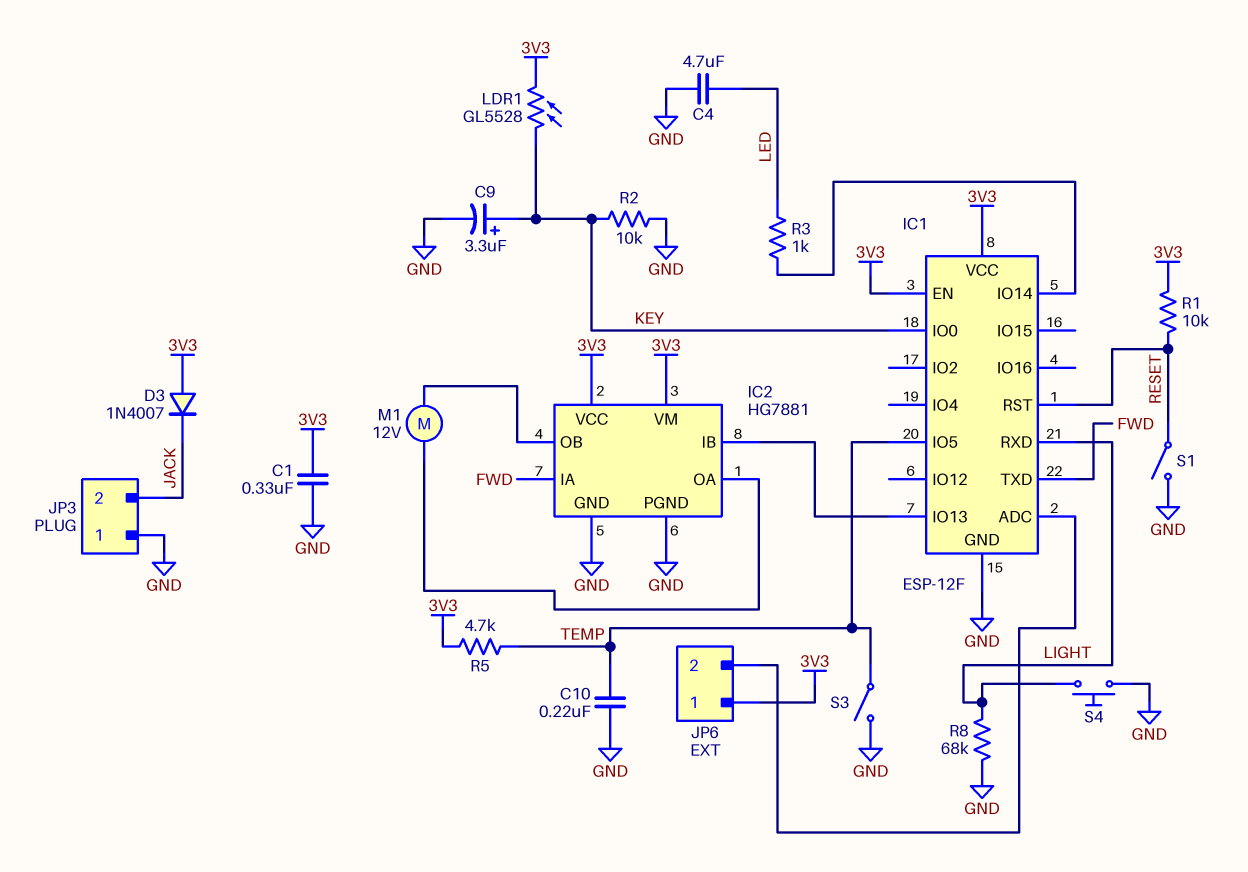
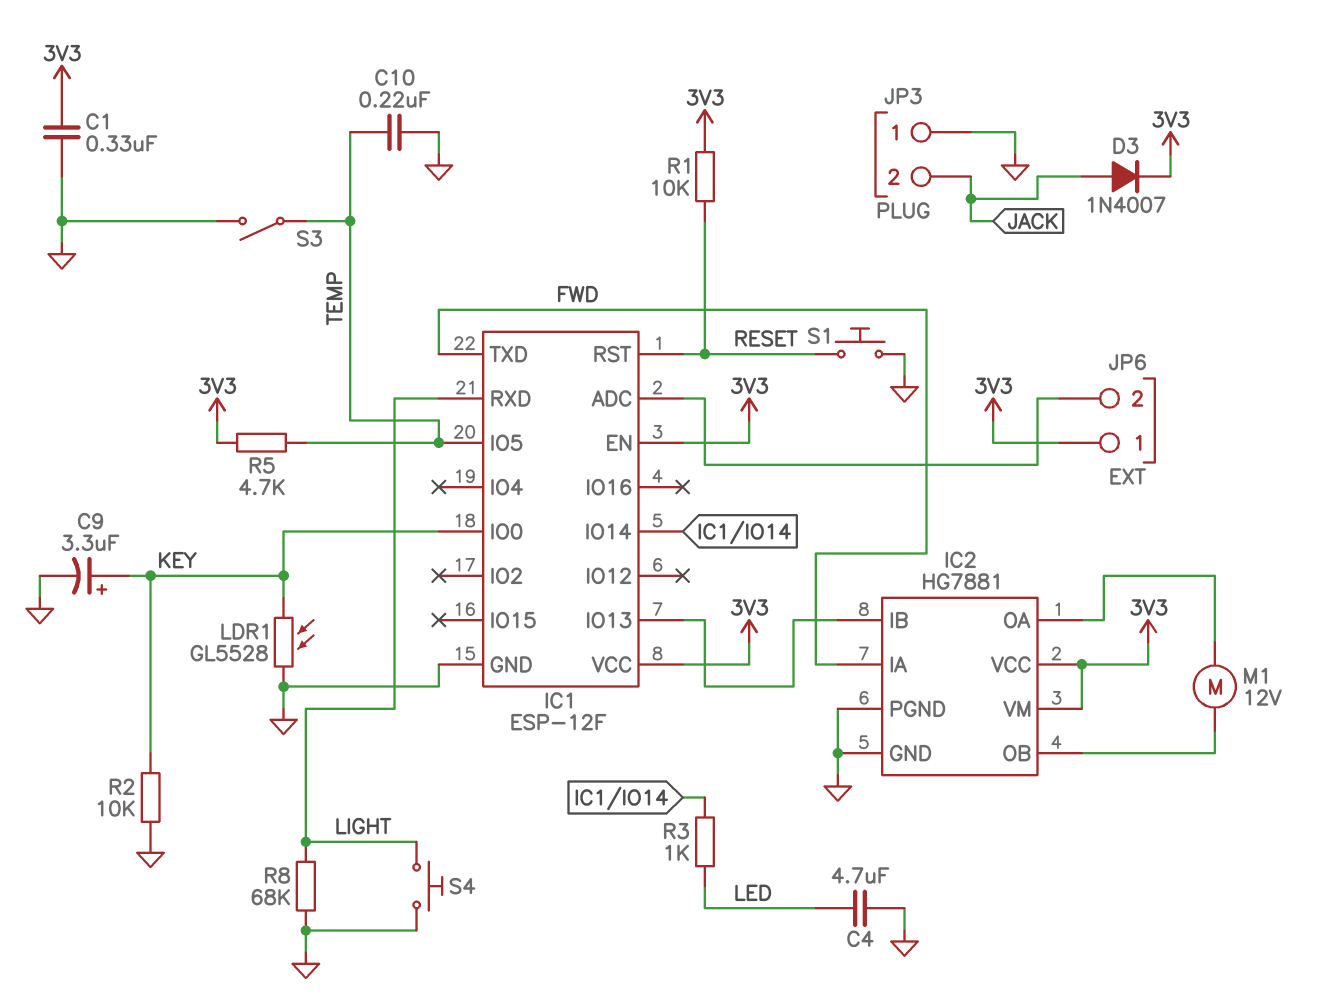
D3: diode 1N4007 (A 3V3, K JACK) -> diode 1N4007 (A JACK, K 3V3)
LDR1: GL5528 (3V3, KEY) -> GL5528 (GND, KEY)
S1: switch (GND, RESET) -> button (GND, RESET)

